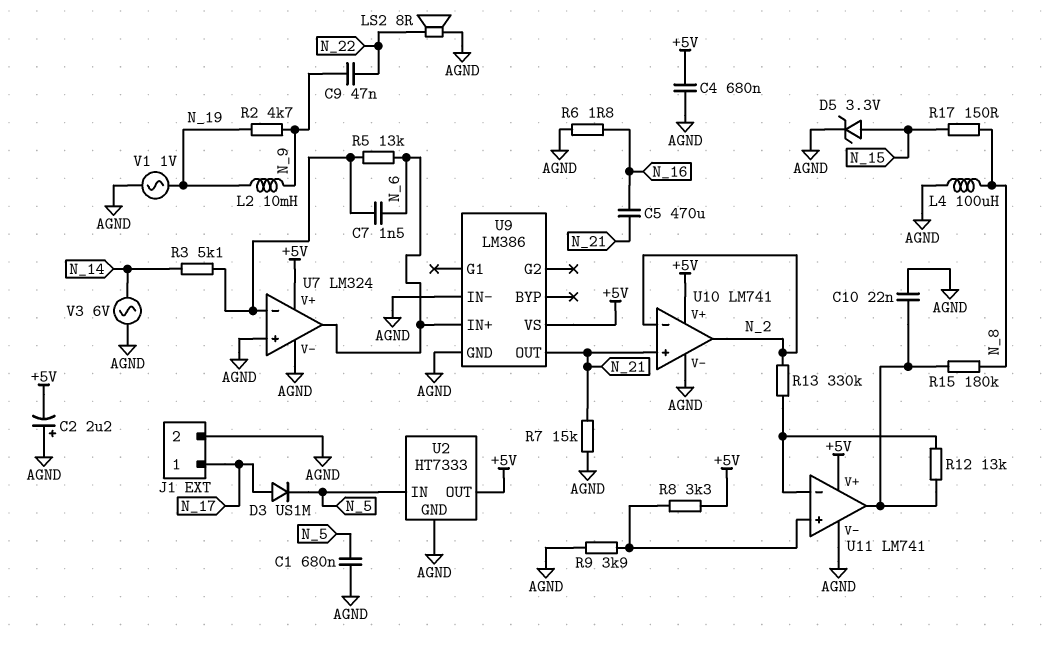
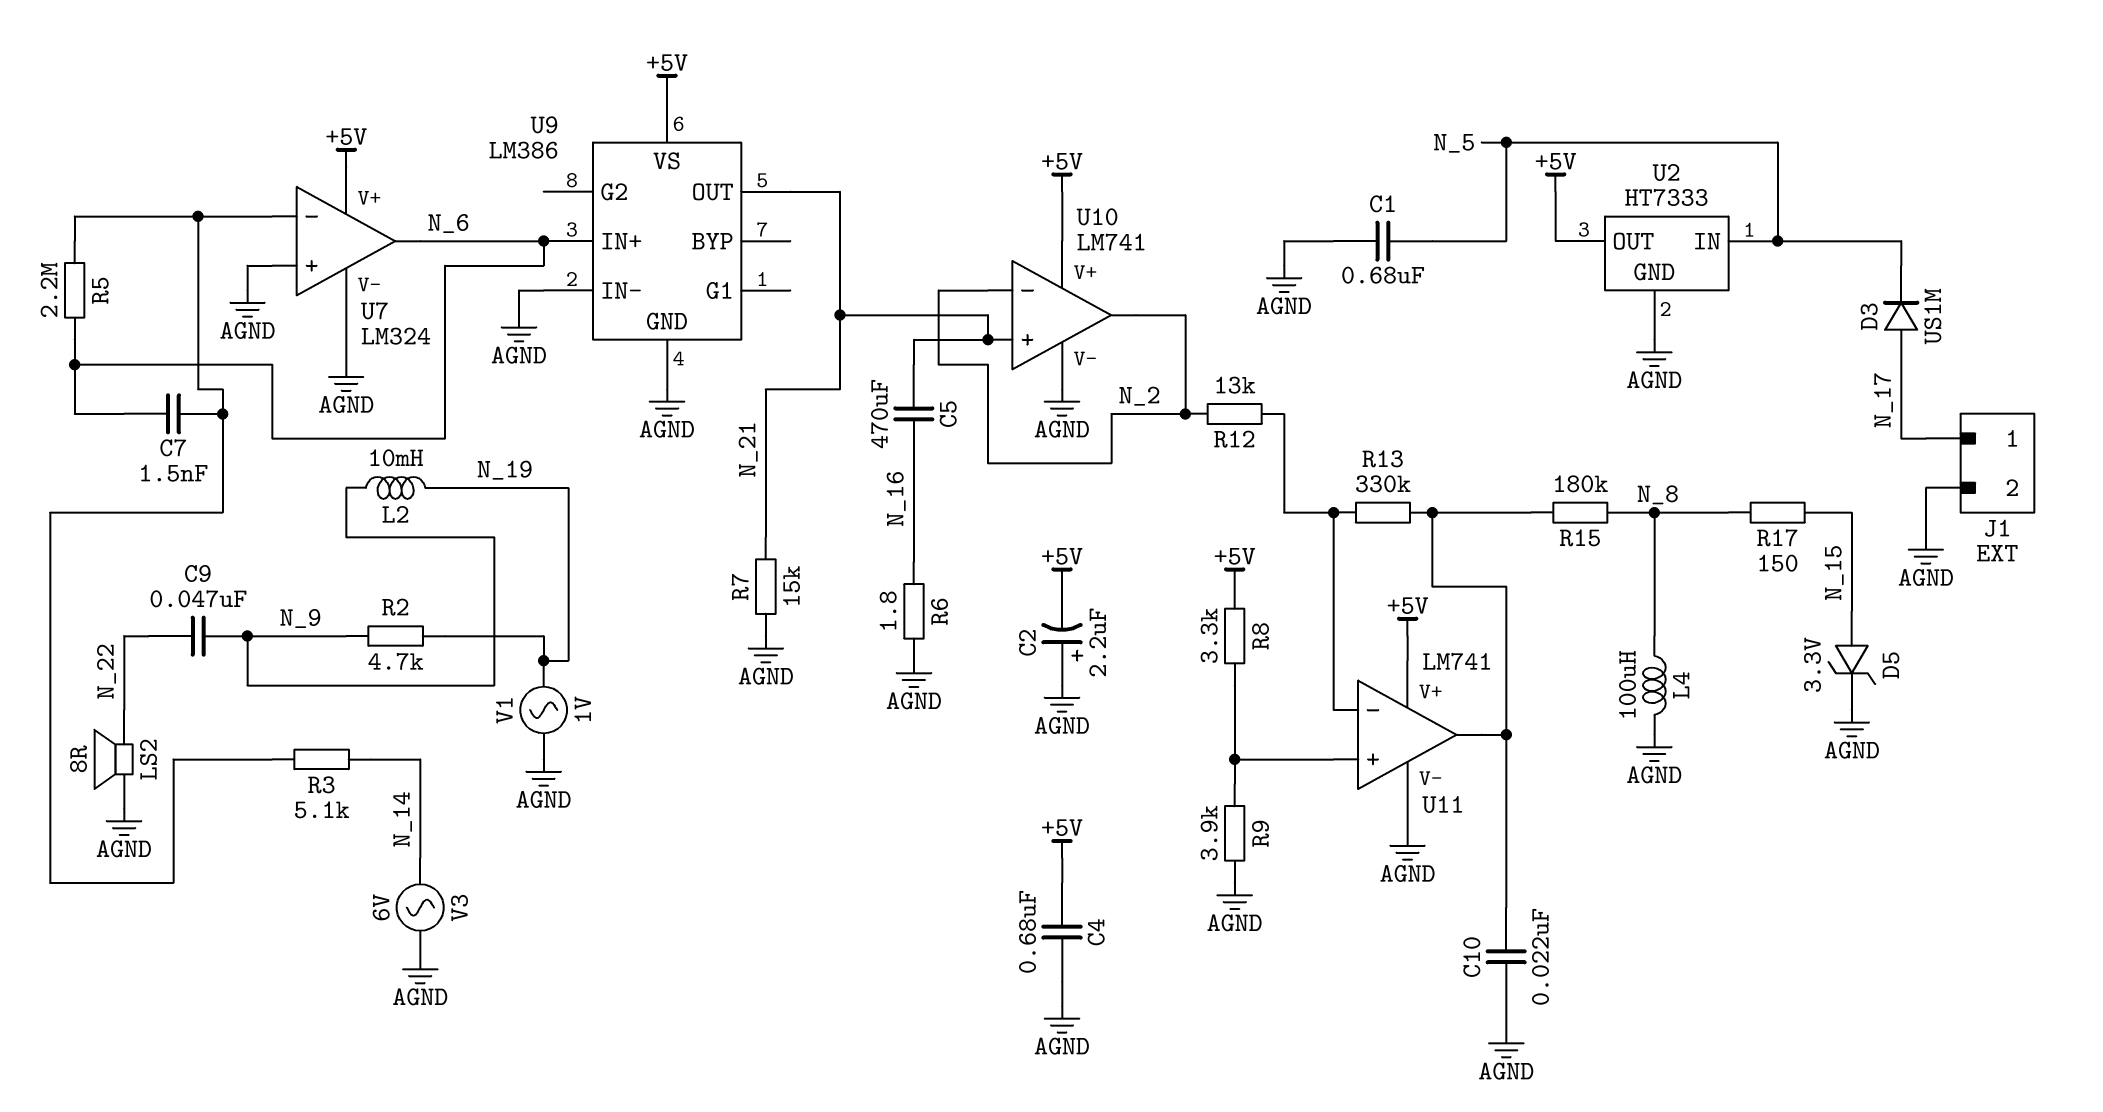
R5: 13k (N_6, U7/in-) -> 2.2M (N_6, U7/in-)
R12: 13k (U11/in-, U11/out) -> 13k (N_2, U11/in-)
R13: 330k (N_2, U11/in-) -> 330k (U11/in-, U11/out)

